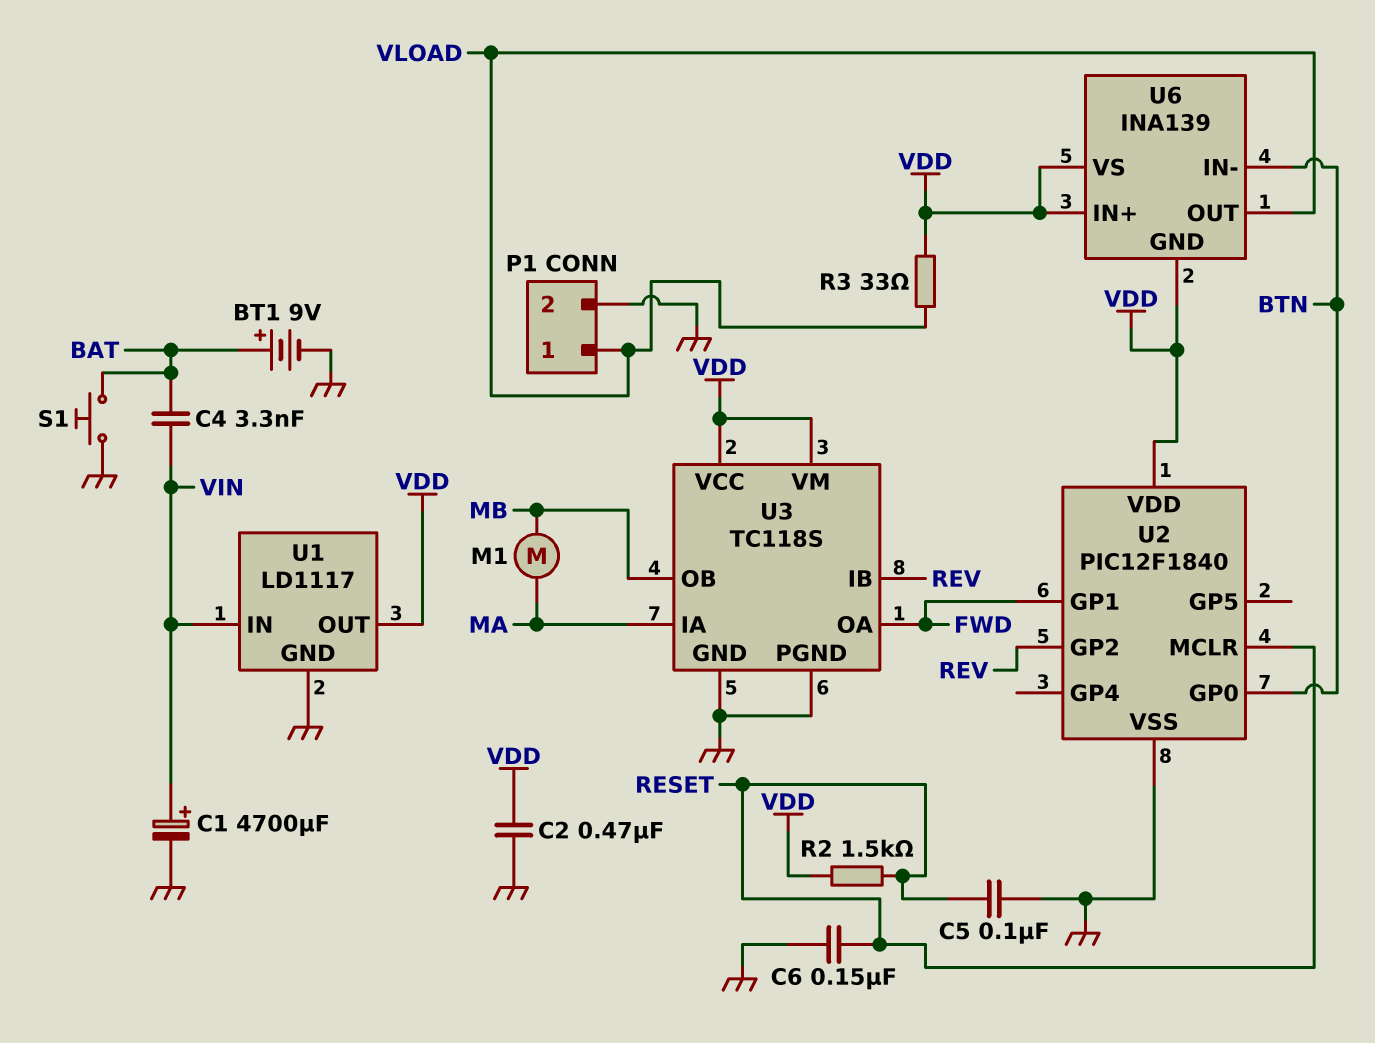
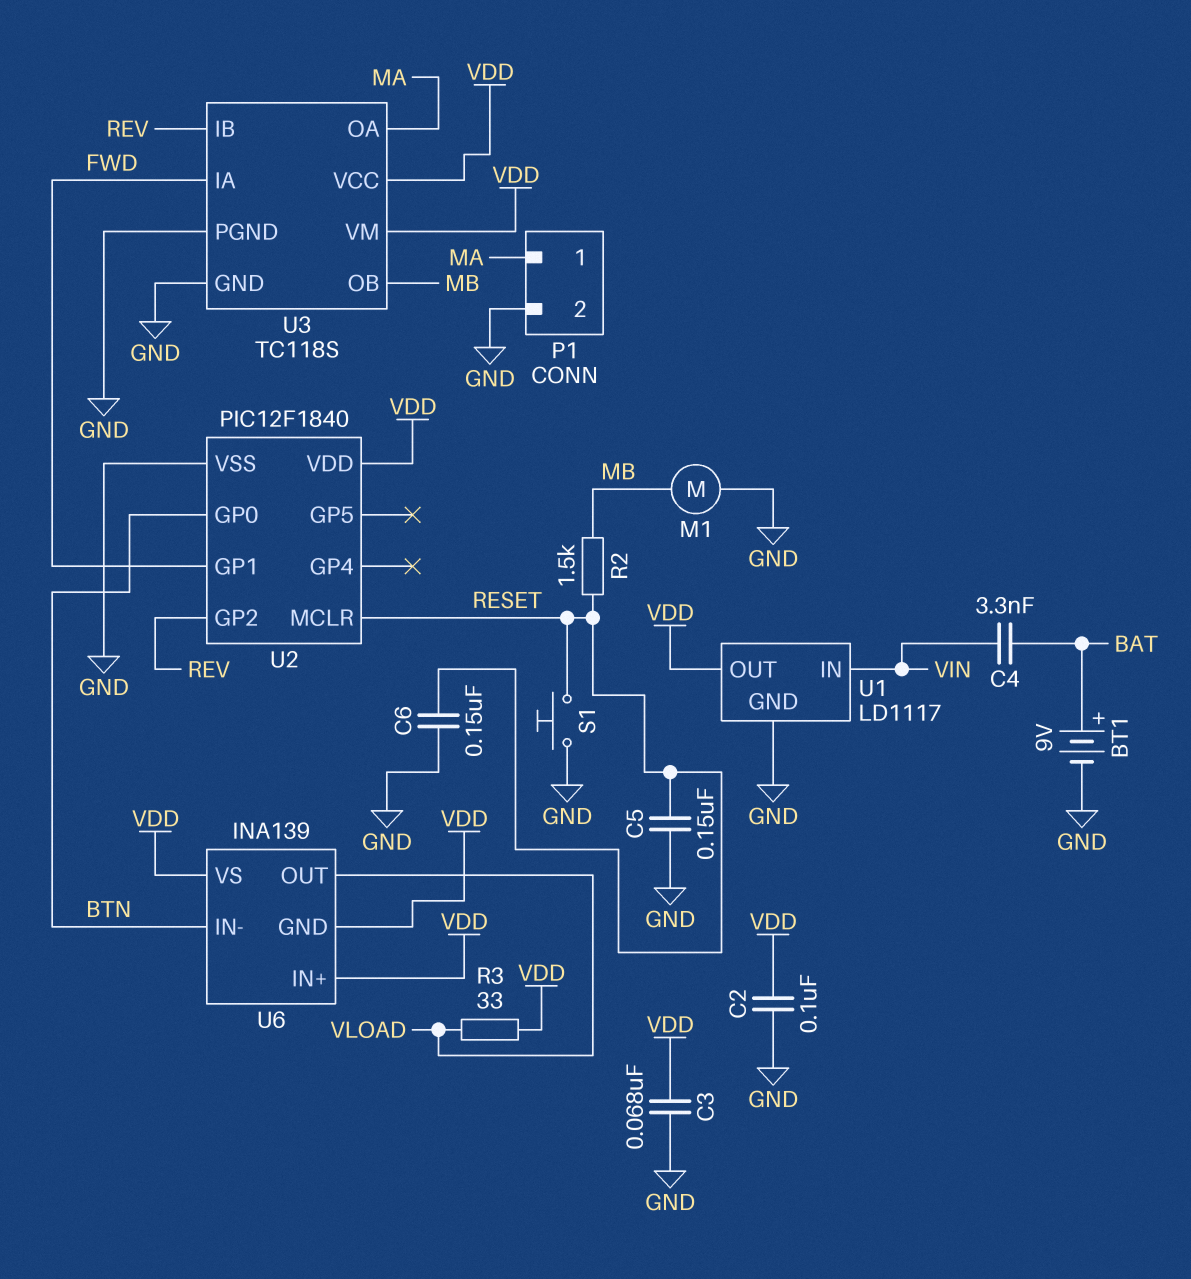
C1: 4700uF (plus VIN, minus GND) -> none
C2: 470nF (GND, VDD) -> 100nF (GND, VDD)
C3: none -> 68nF (GND, VDD)
C5: 100nF (GND, RESET) -> 150nF (GND, RESET)
M1: motor (MA, MB) -> motor (GND, MB)
P1 pin 1: VLOAD -> MA
R2: 1.5k (RESET, VDD) -> 1.5k (MB, RESET)
S1: button (BAT, GND) -> button (GND, RESET)
U3 pin IA: MA -> FWD
U3 pin OA: FWD -> MA

